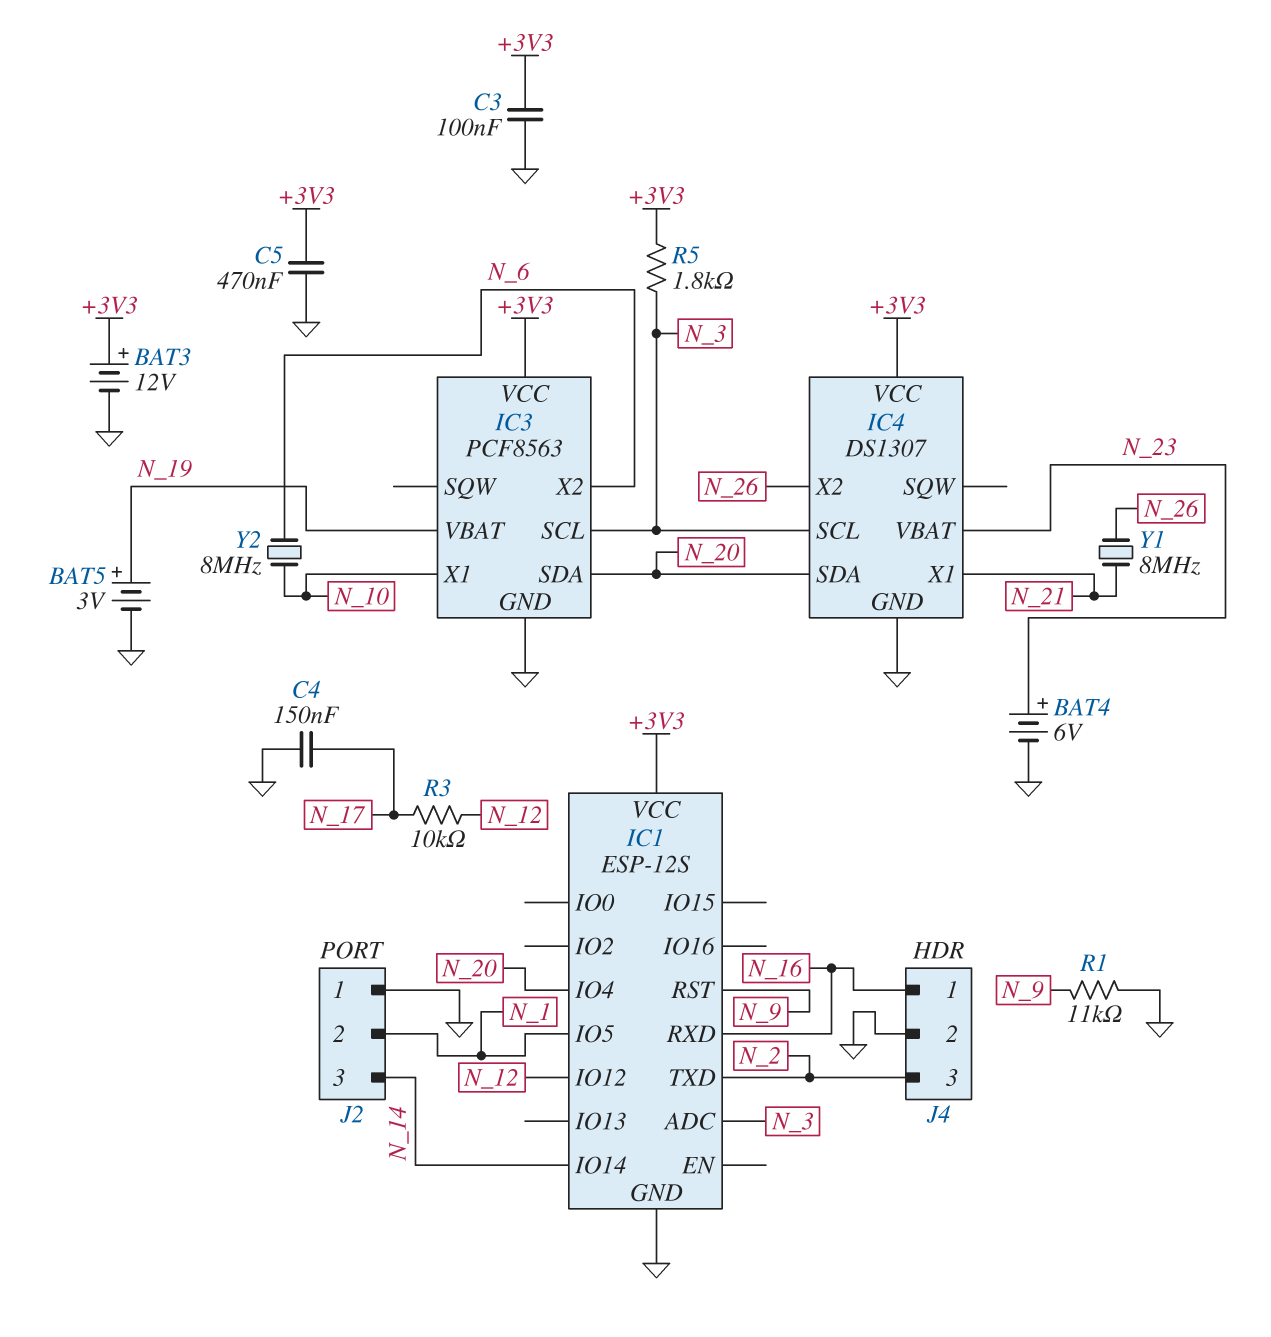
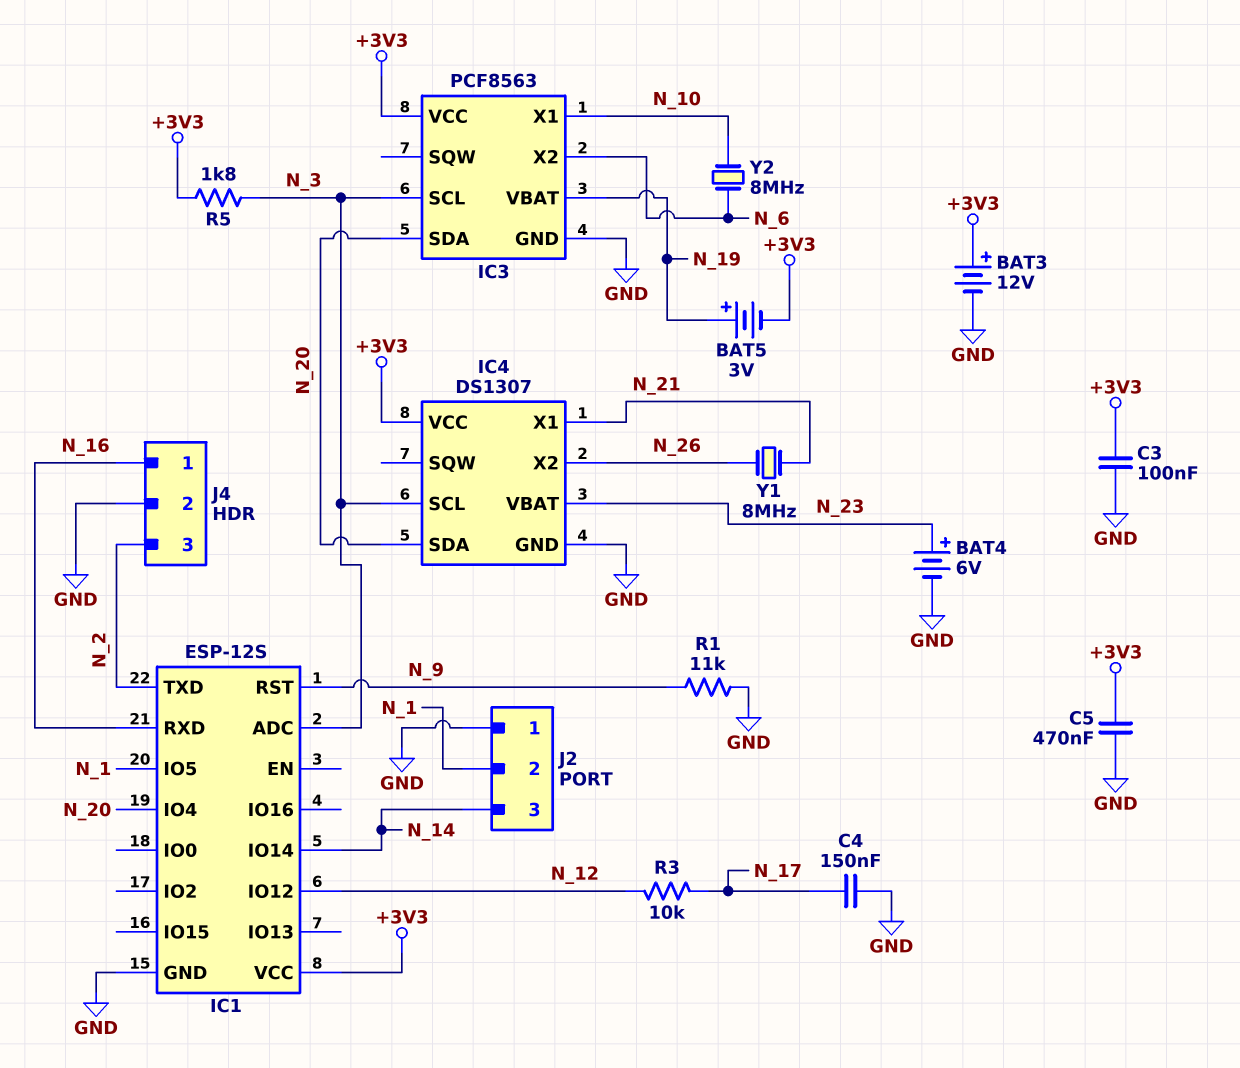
BAT5: 3V (plus N_19, minus GND) -> 3V (plus N_19, minus +3V3)

